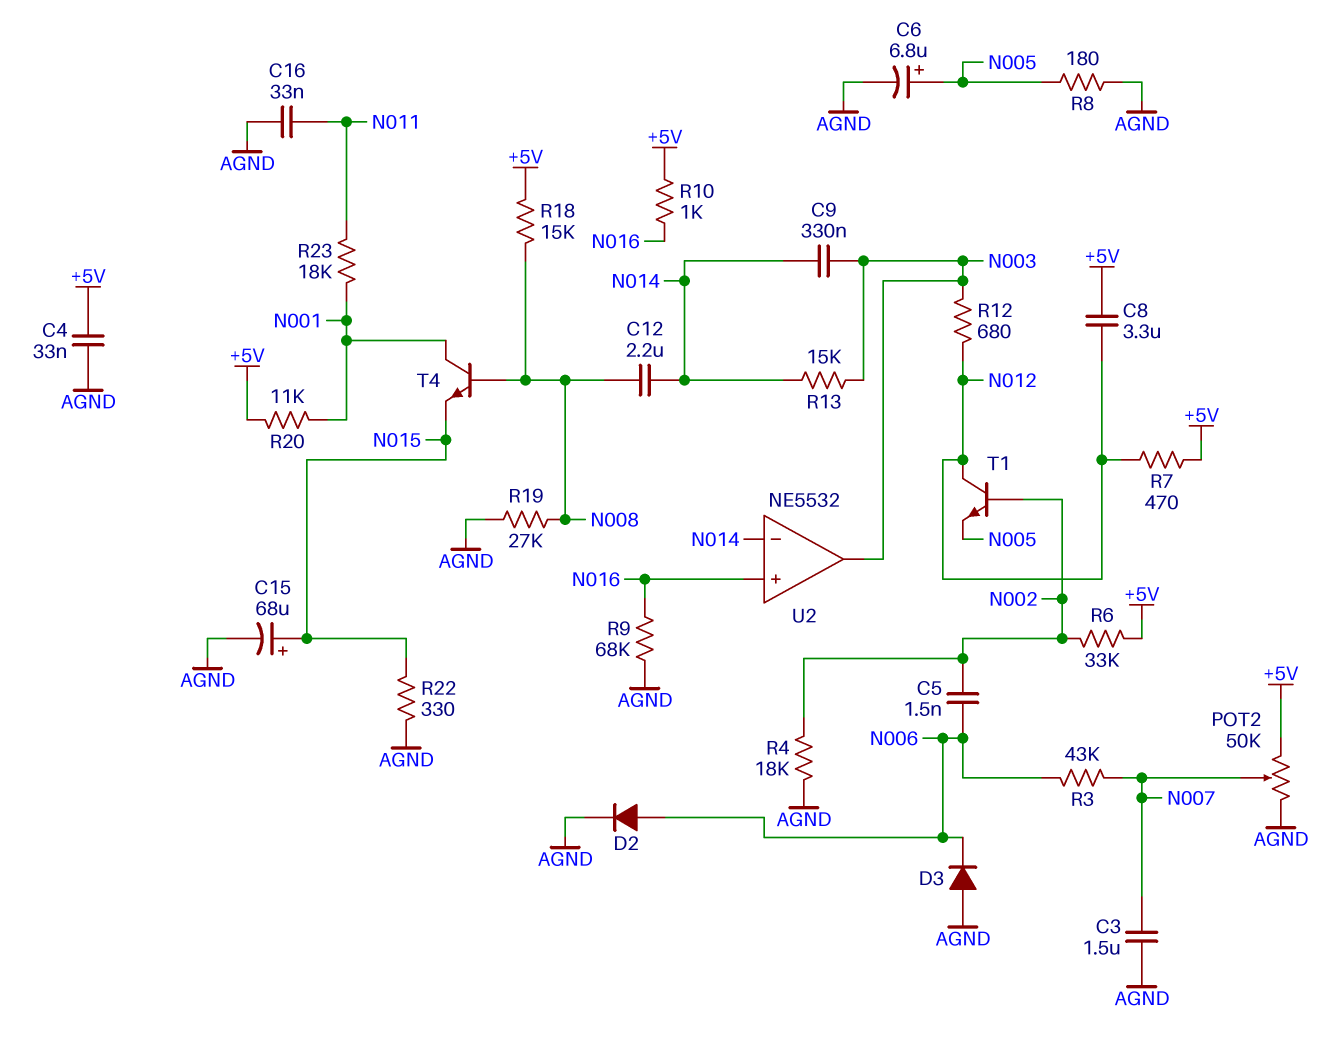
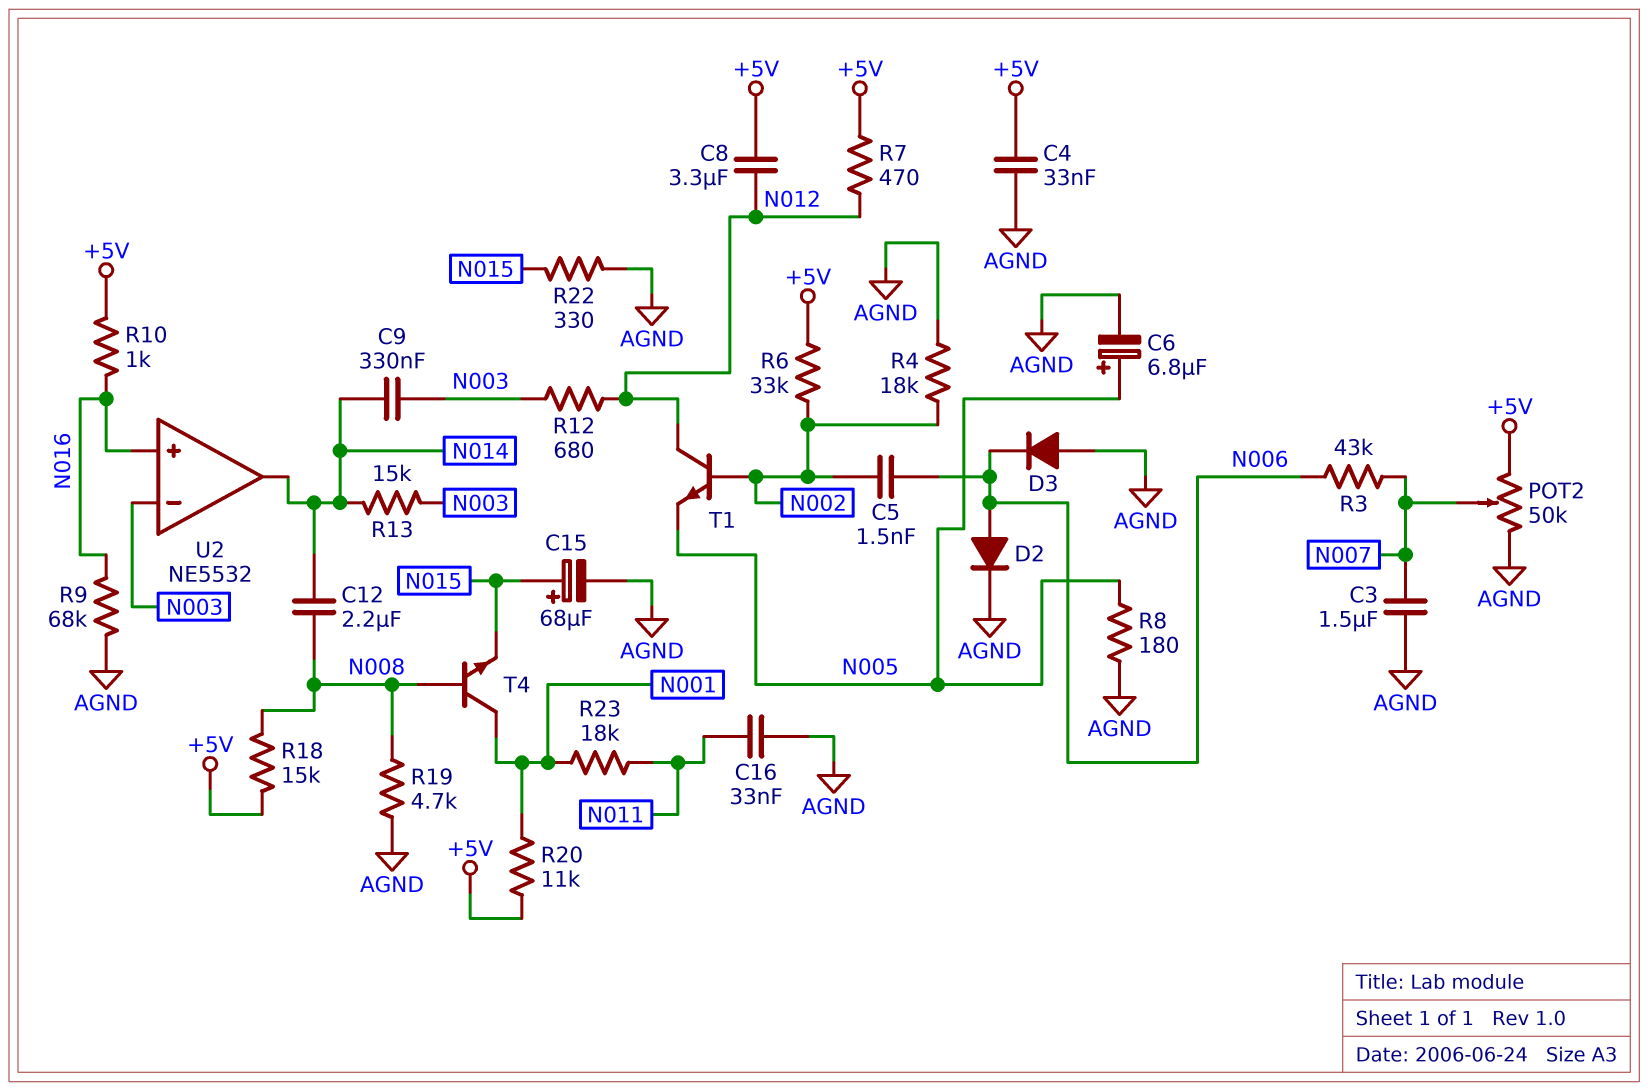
R19: 27k (AGND, N008) -> 4.7k (AGND, N008)
U2 pin in-: N014 -> N003
U2 pin out: N003 -> N014

